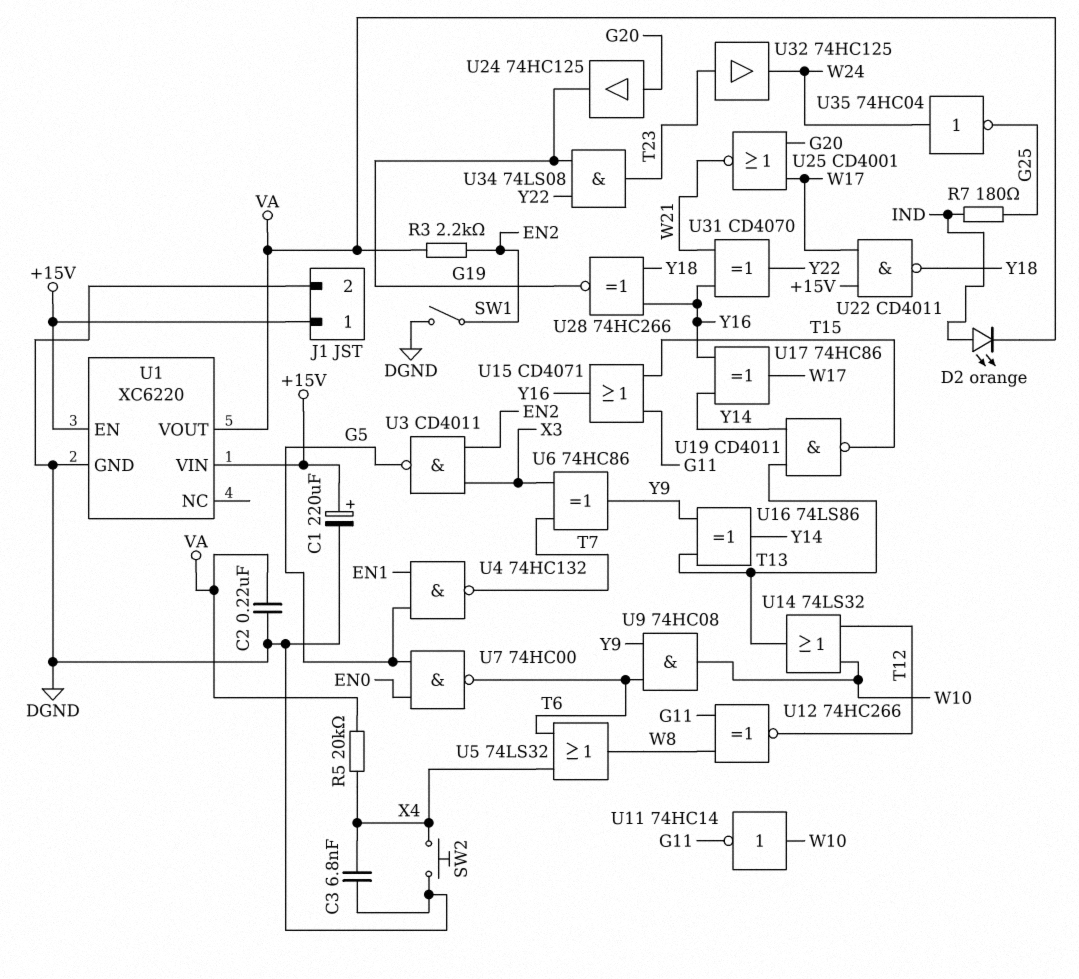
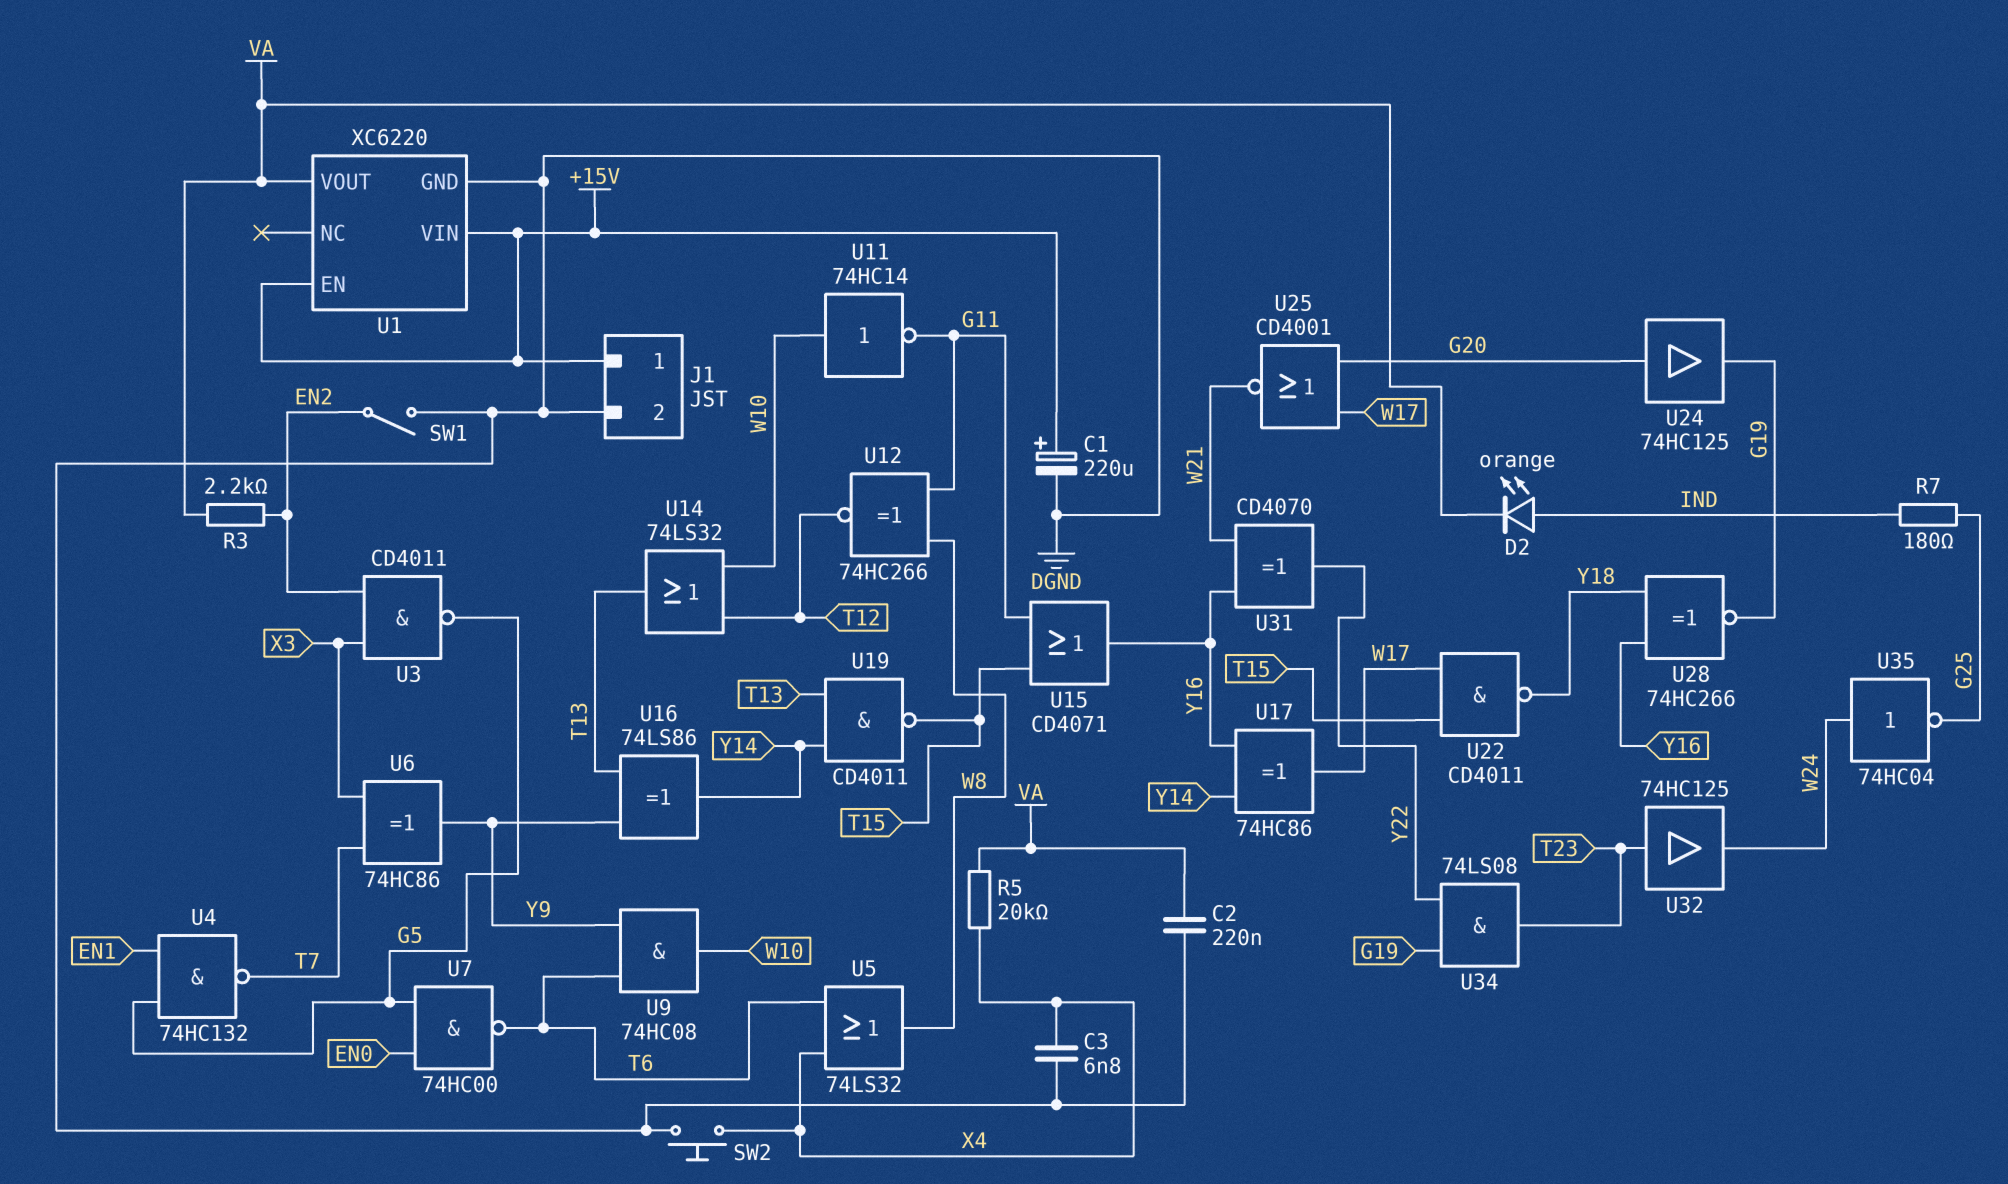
U22: NAND CD4011 (in +15V, in W17, out Y18) -> NAND CD4011 (in T15, in W17, out Y18)

